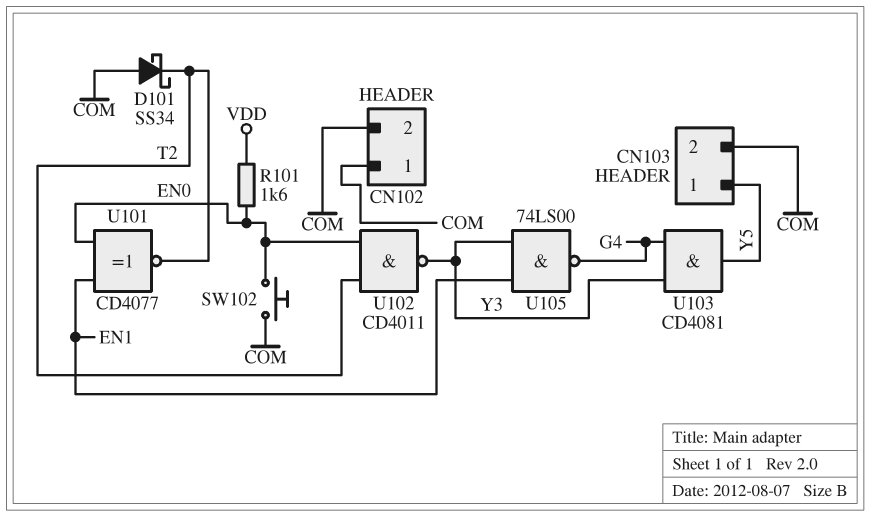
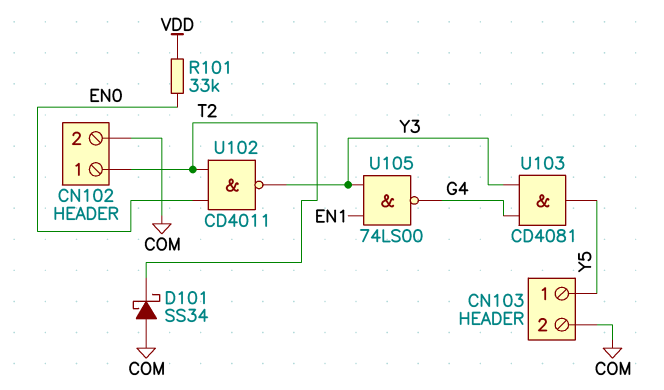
CN102 pin 1: COM -> T2
R101: 1.6k (EN0, VDD) -> 33k (EN0, VDD)
SW102: button (COM, EN0) -> none
U101: XNOR CD4077 (in EN0, in EN1, out T2) -> none

